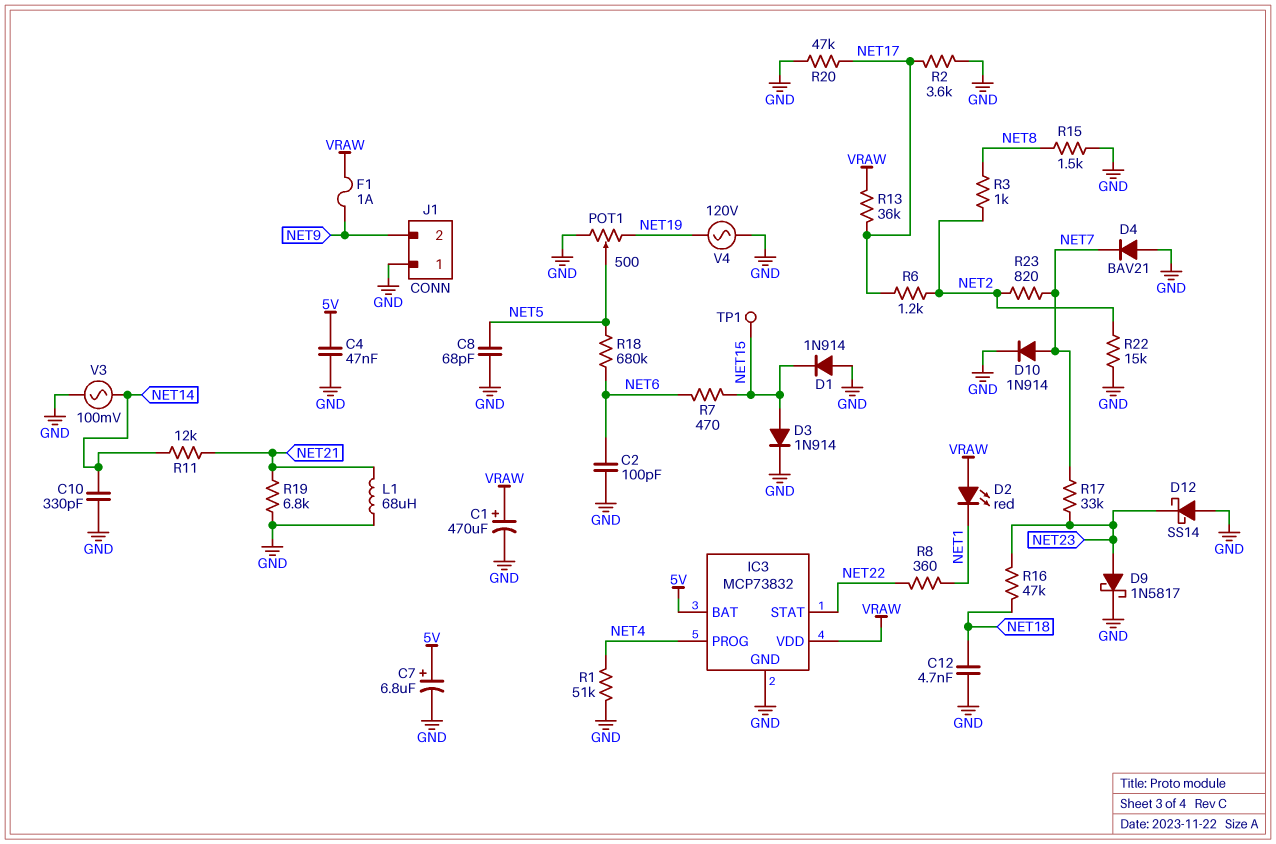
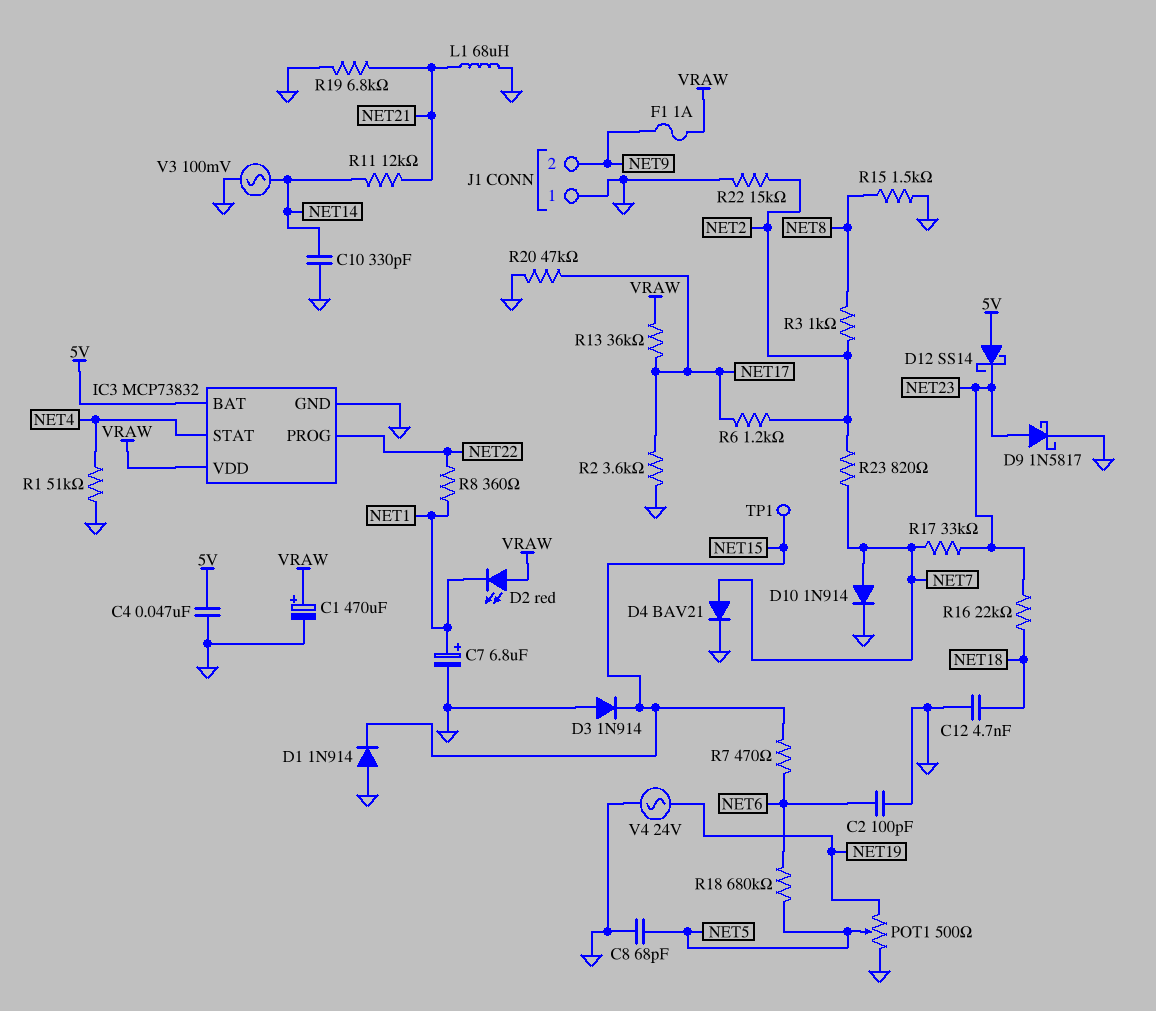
C7: 6.8uF (plus 5V, minus GND) -> 6.8uF (plus NET1, minus GND)
D3: diode 1N914 (A NET15, K GND) -> diode 1N914 (A GND, K NET15)
D4: diode BAV21 (A GND, K NET7) -> diode BAV21 (A NET7, K GND)
D12: schottky SS14 (A GND, K NET23) -> schottky SS14 (A 5V, K NET23)
IC3 pin PROG: NET4 -> NET22
IC3 pin STAT: NET22 -> NET4
R16: 47k (NET18, NET23) -> 22k (NET18, NET23)
V4: AC 120V (GND, NET19) -> AC 24V (GND, NET19)

